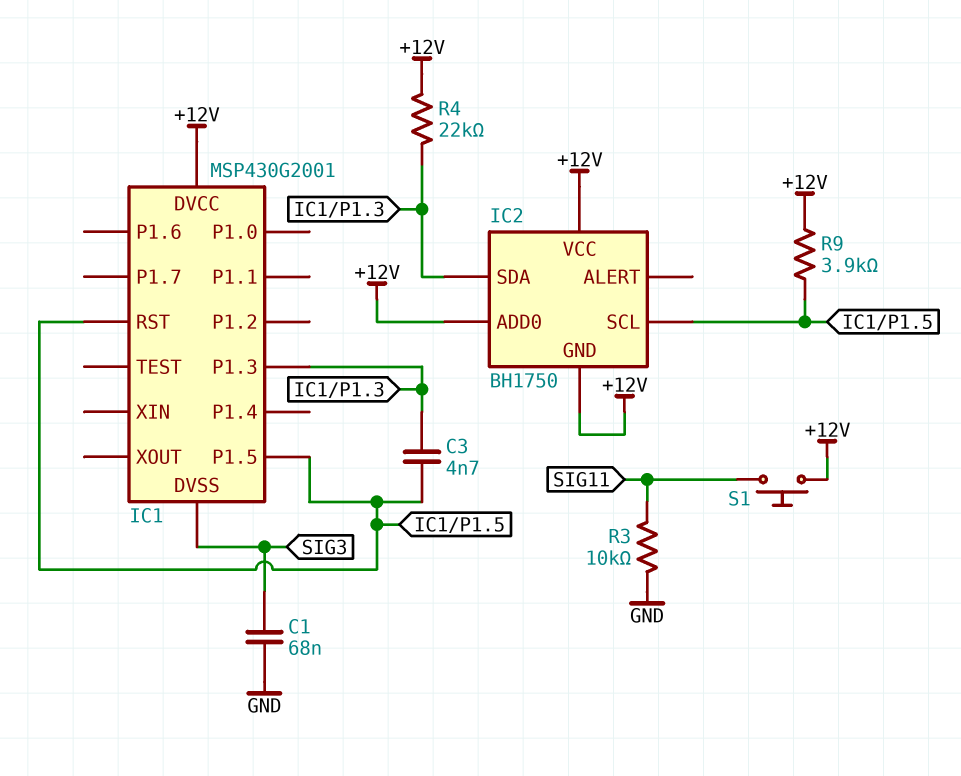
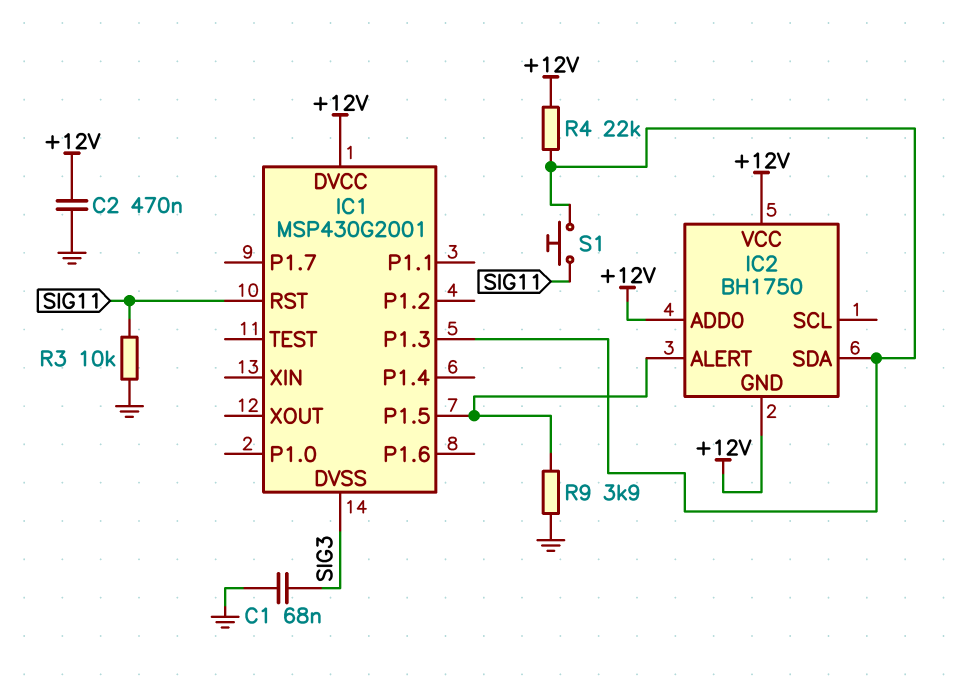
C2: none -> 470nF (+12V, GND)
C3: 4.7nF (IC1/P1.3, IC1/P1.5) -> none
IC1 pin RST: IC1/P1.5 -> SIG11
IC2 pin ALERT: none -> IC1/P1.5
IC2 pin SCL: IC1/P1.5 -> none
R9: 3.9k (+12V, IC1/P1.5) -> 3.9k (GND, IC1/P1.5)
S1: button (+12V, SIG11) -> button (IC1/P1.3, SIG11)

